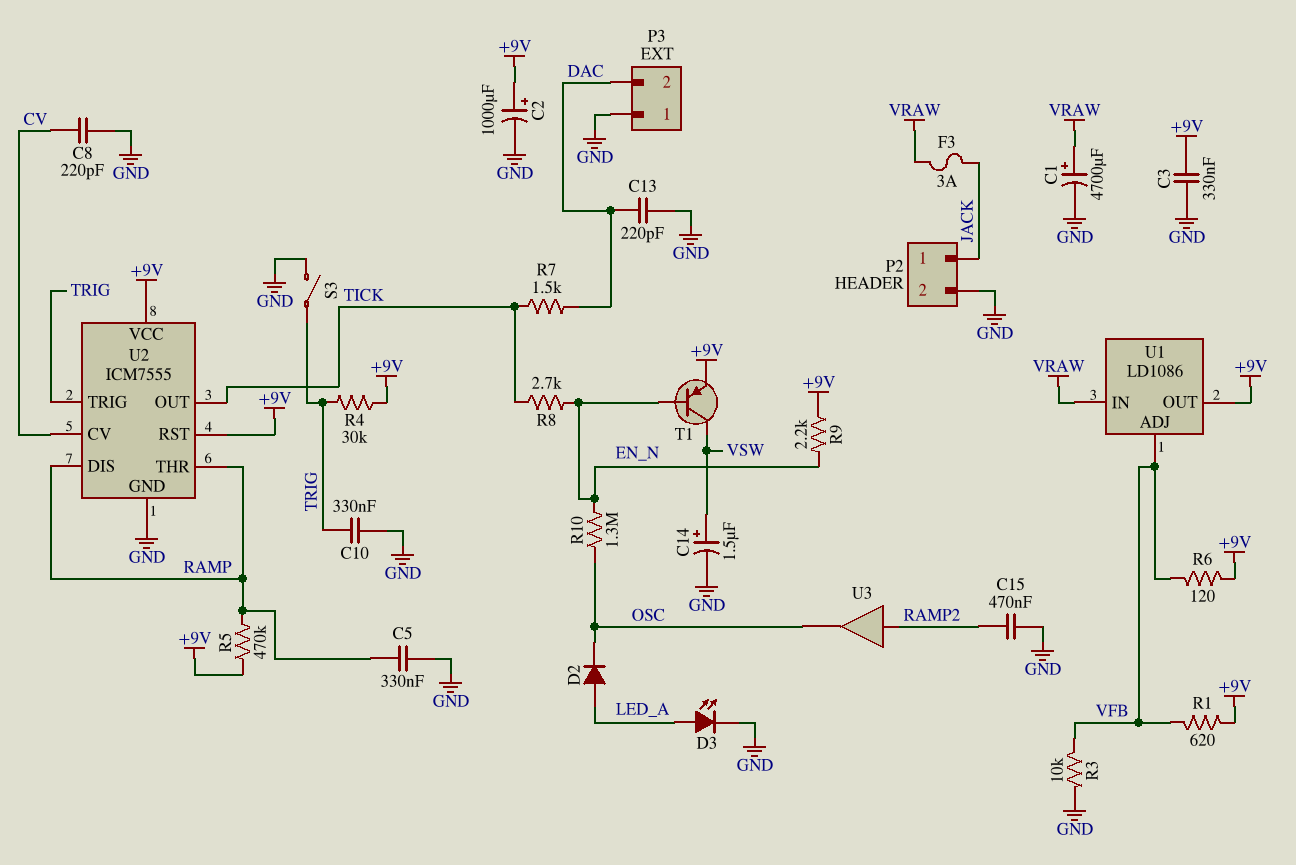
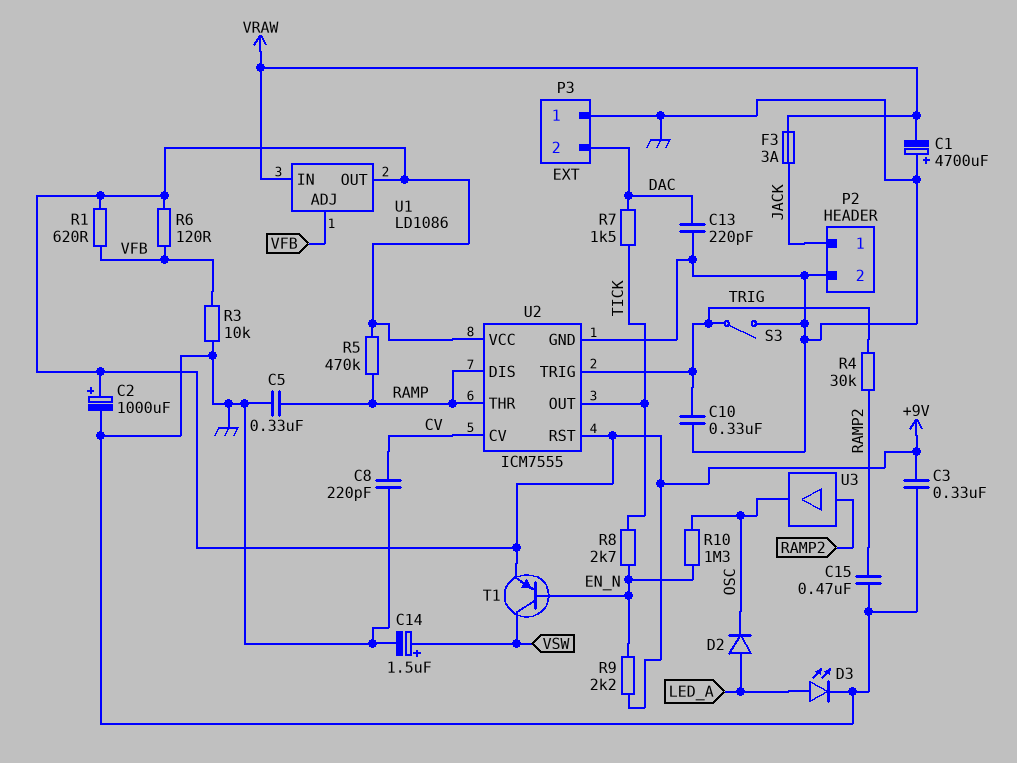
C1: 4700uF (plus VRAW, minus GND) -> 4700uF (plus GND, minus VRAW)
R4: 30k (+9V, TRIG) -> 30k (RAMP2, TRIG)

